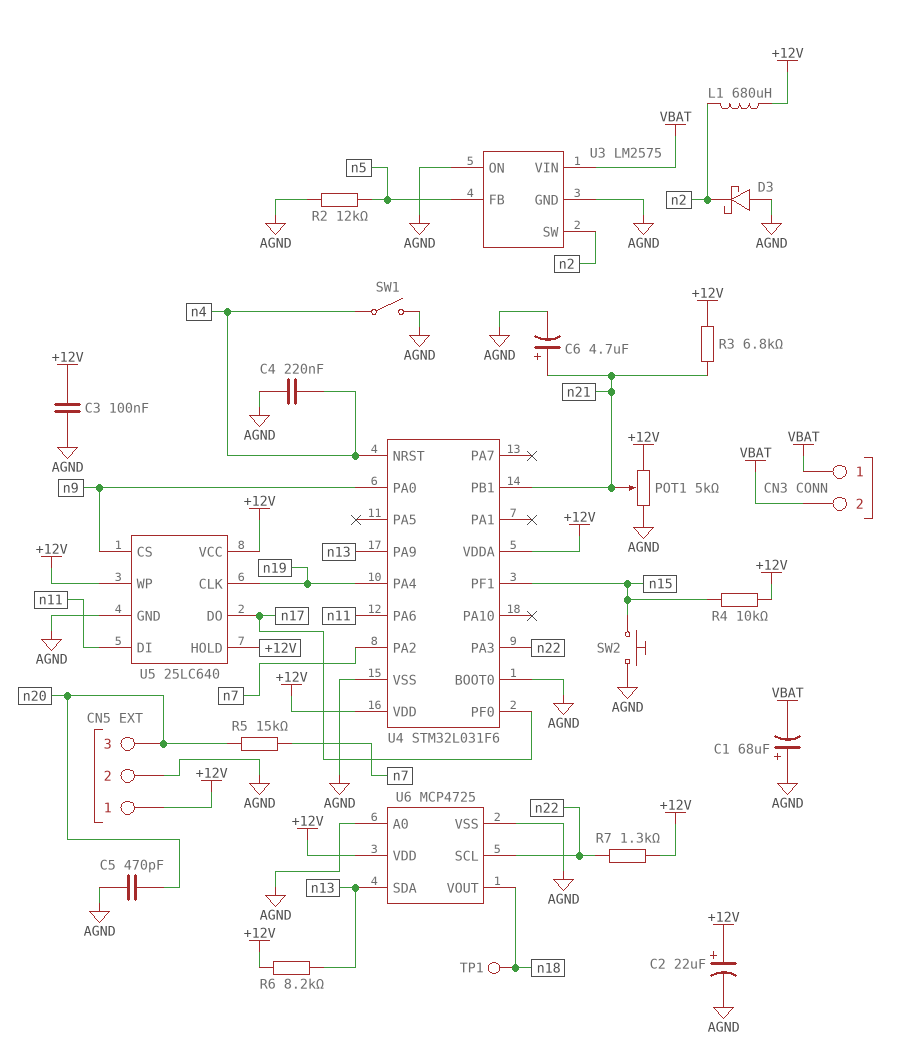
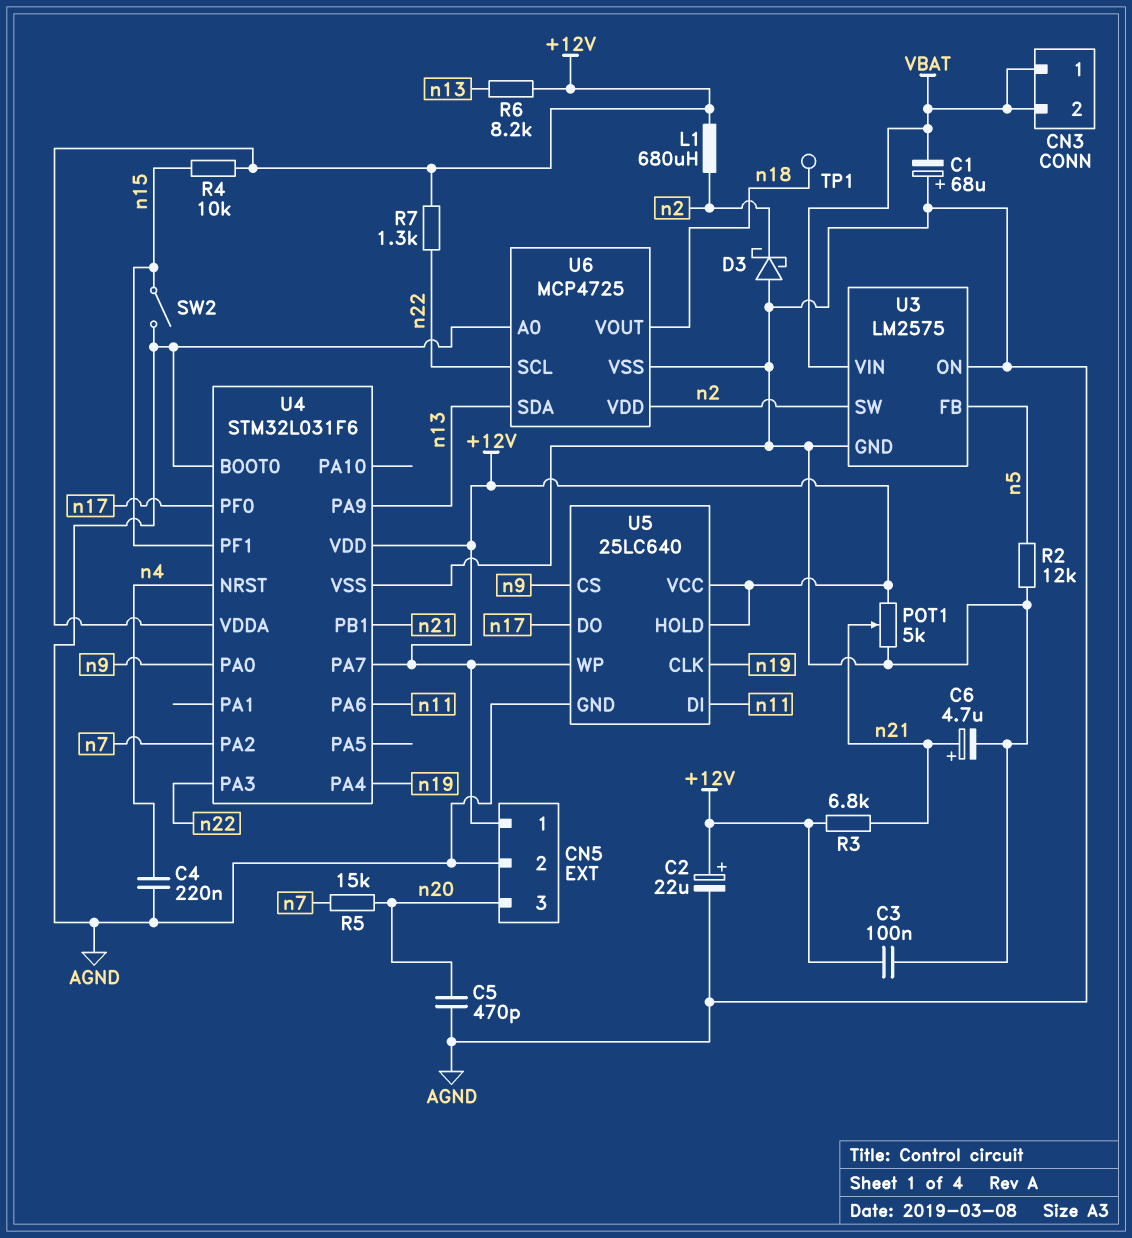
SW1: switch (AGND, n4) -> none
SW2: button (AGND, n15) -> switch (AGND, n15)
U4 pin PA7: none -> +12V
U6 pin VDD: +12V -> n2

